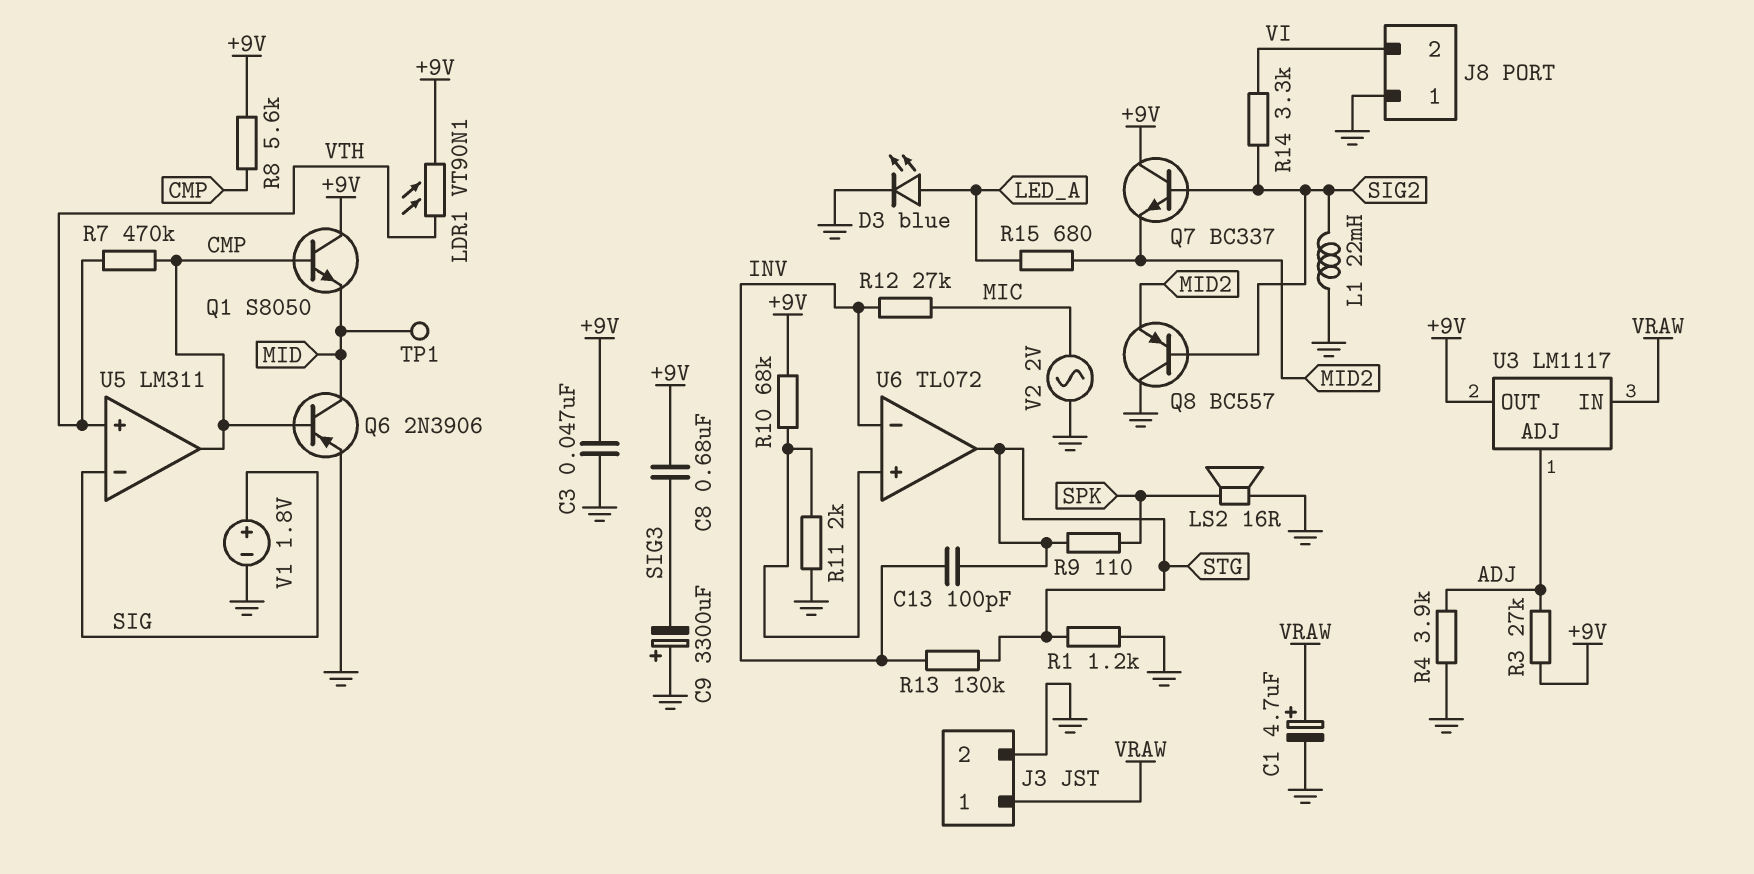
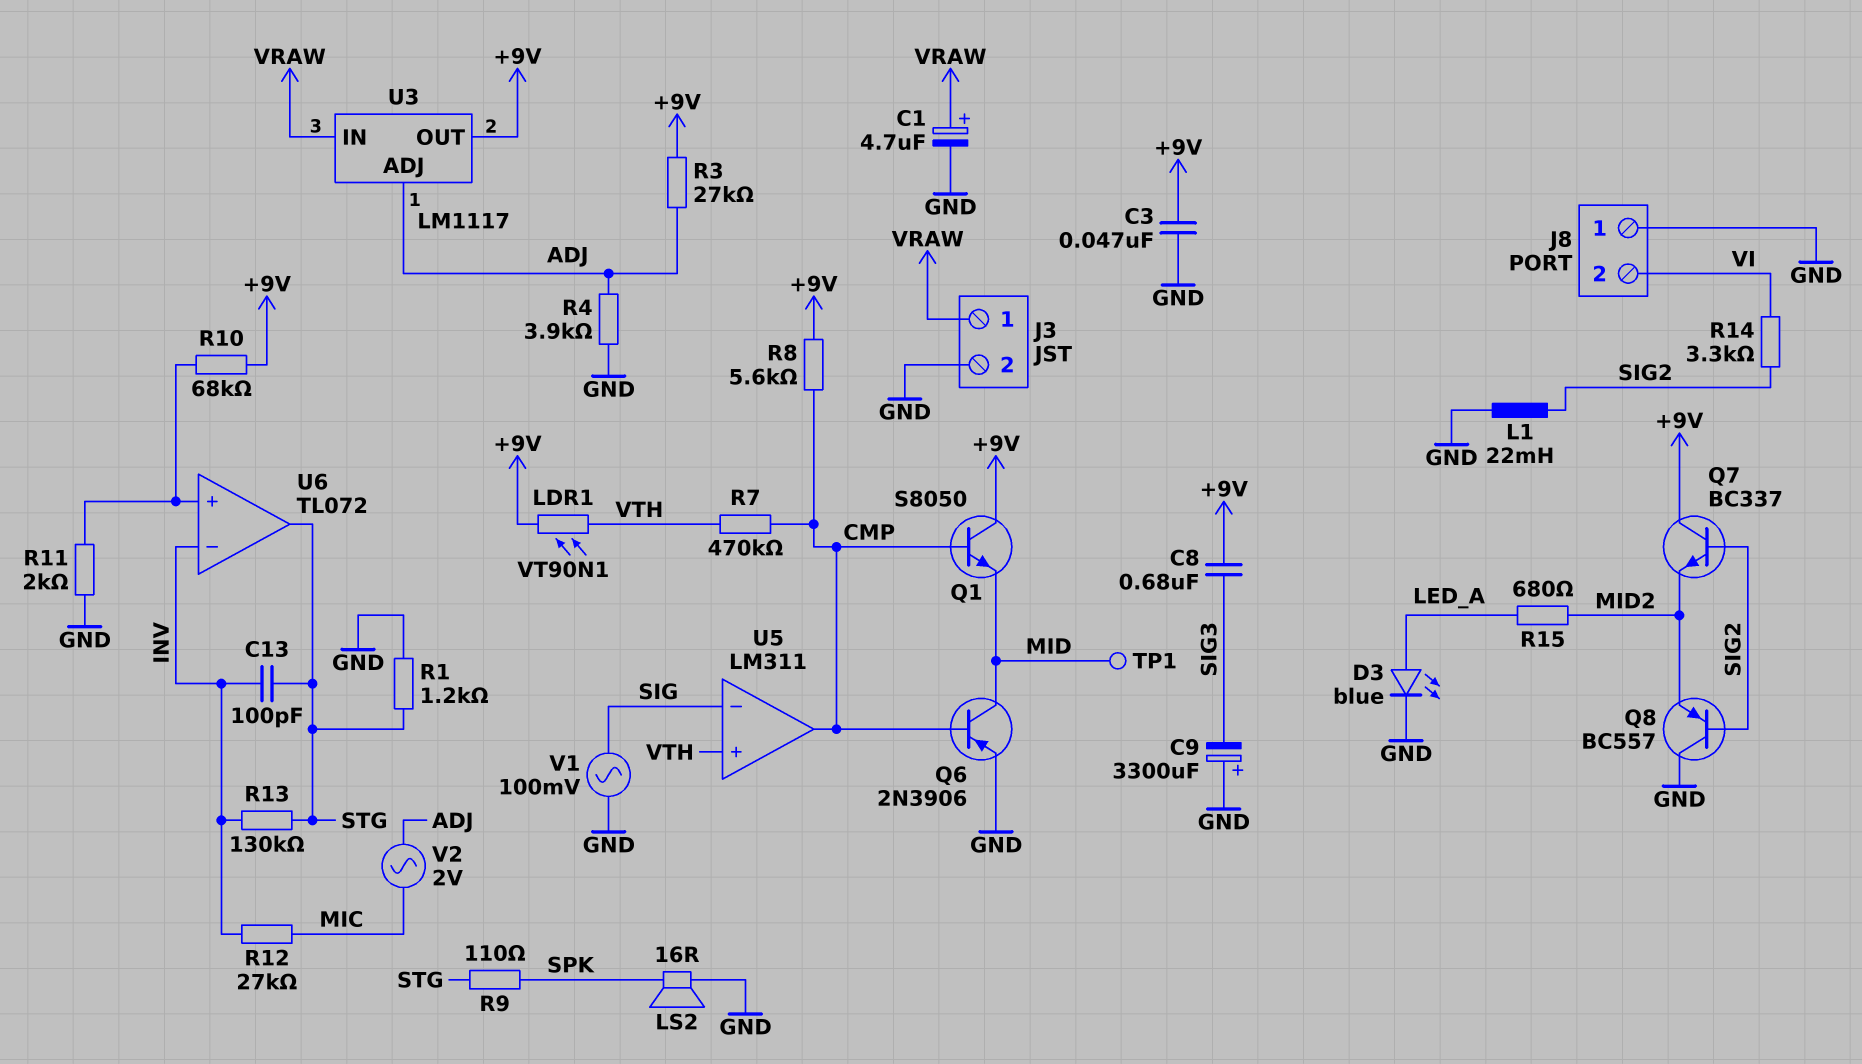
V1: 1.8V (plus SIG, minus GND) -> AC 100mV (GND, SIG)
V2: AC 2V (GND, MIC) -> AC 2V (ADJ, MIC)

